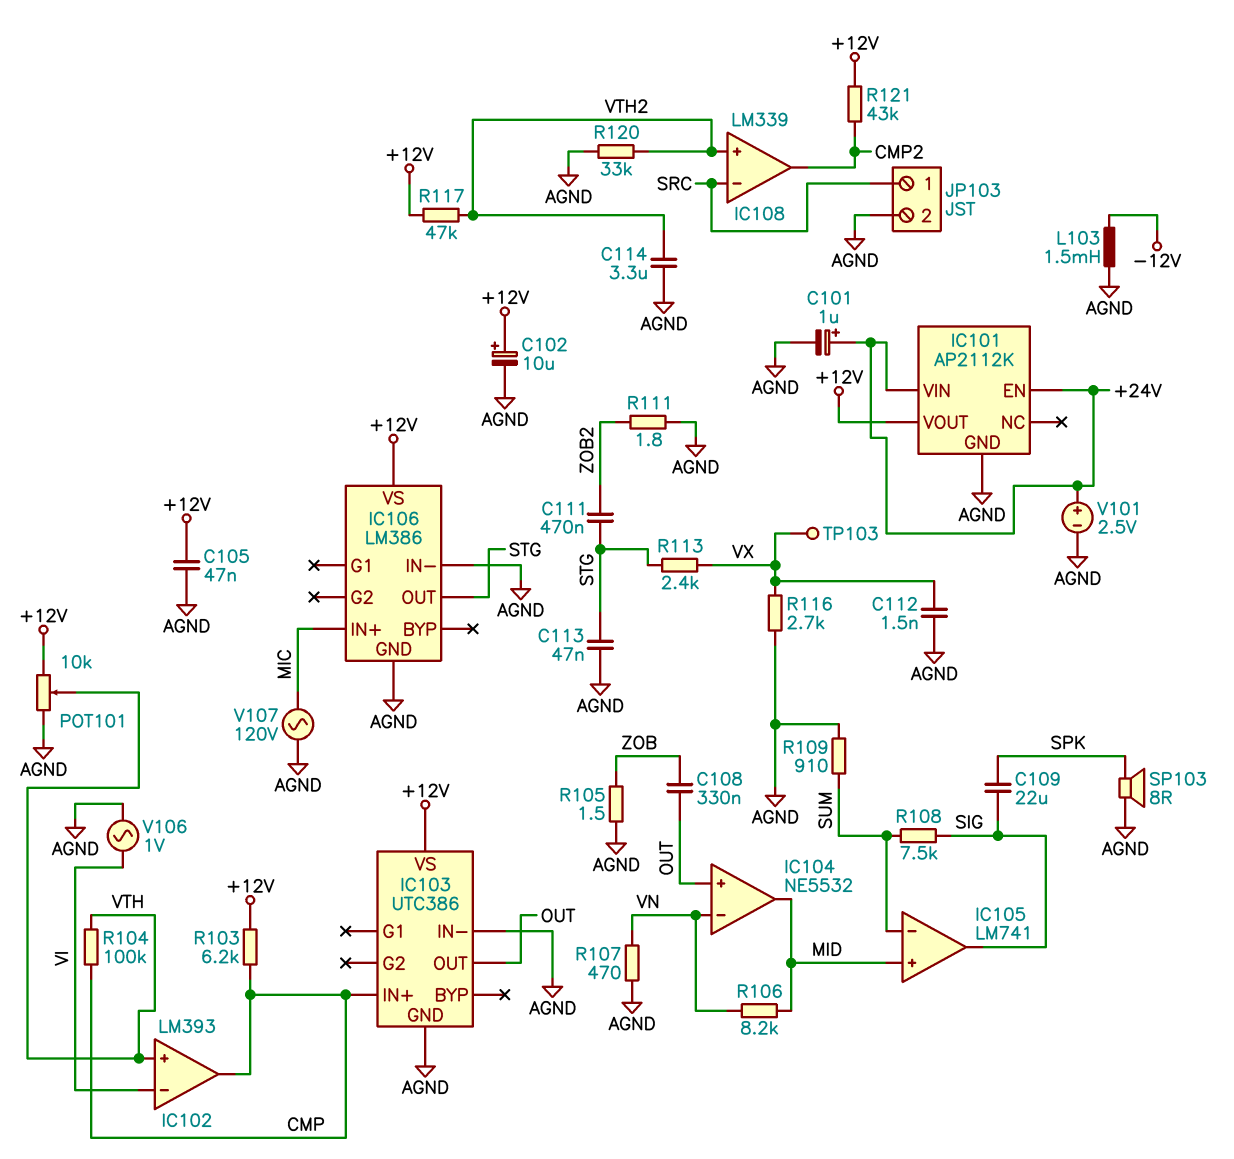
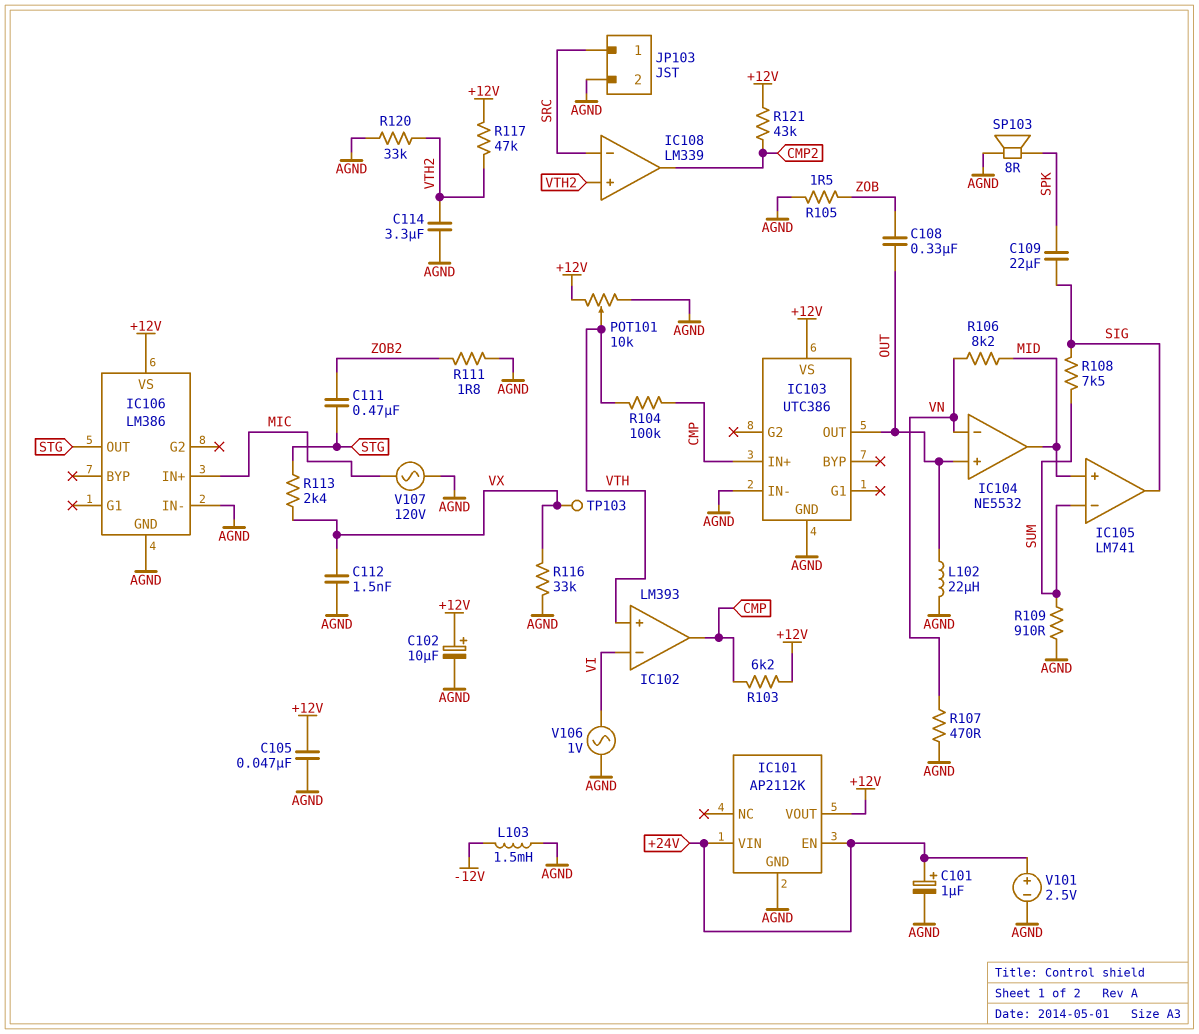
C113: 47nF (AGND, STG) -> none
L102: none -> 22uH (AGND, OUT)
R116: 2.7k (AGND, VX) -> 33k (AGND, VX)

